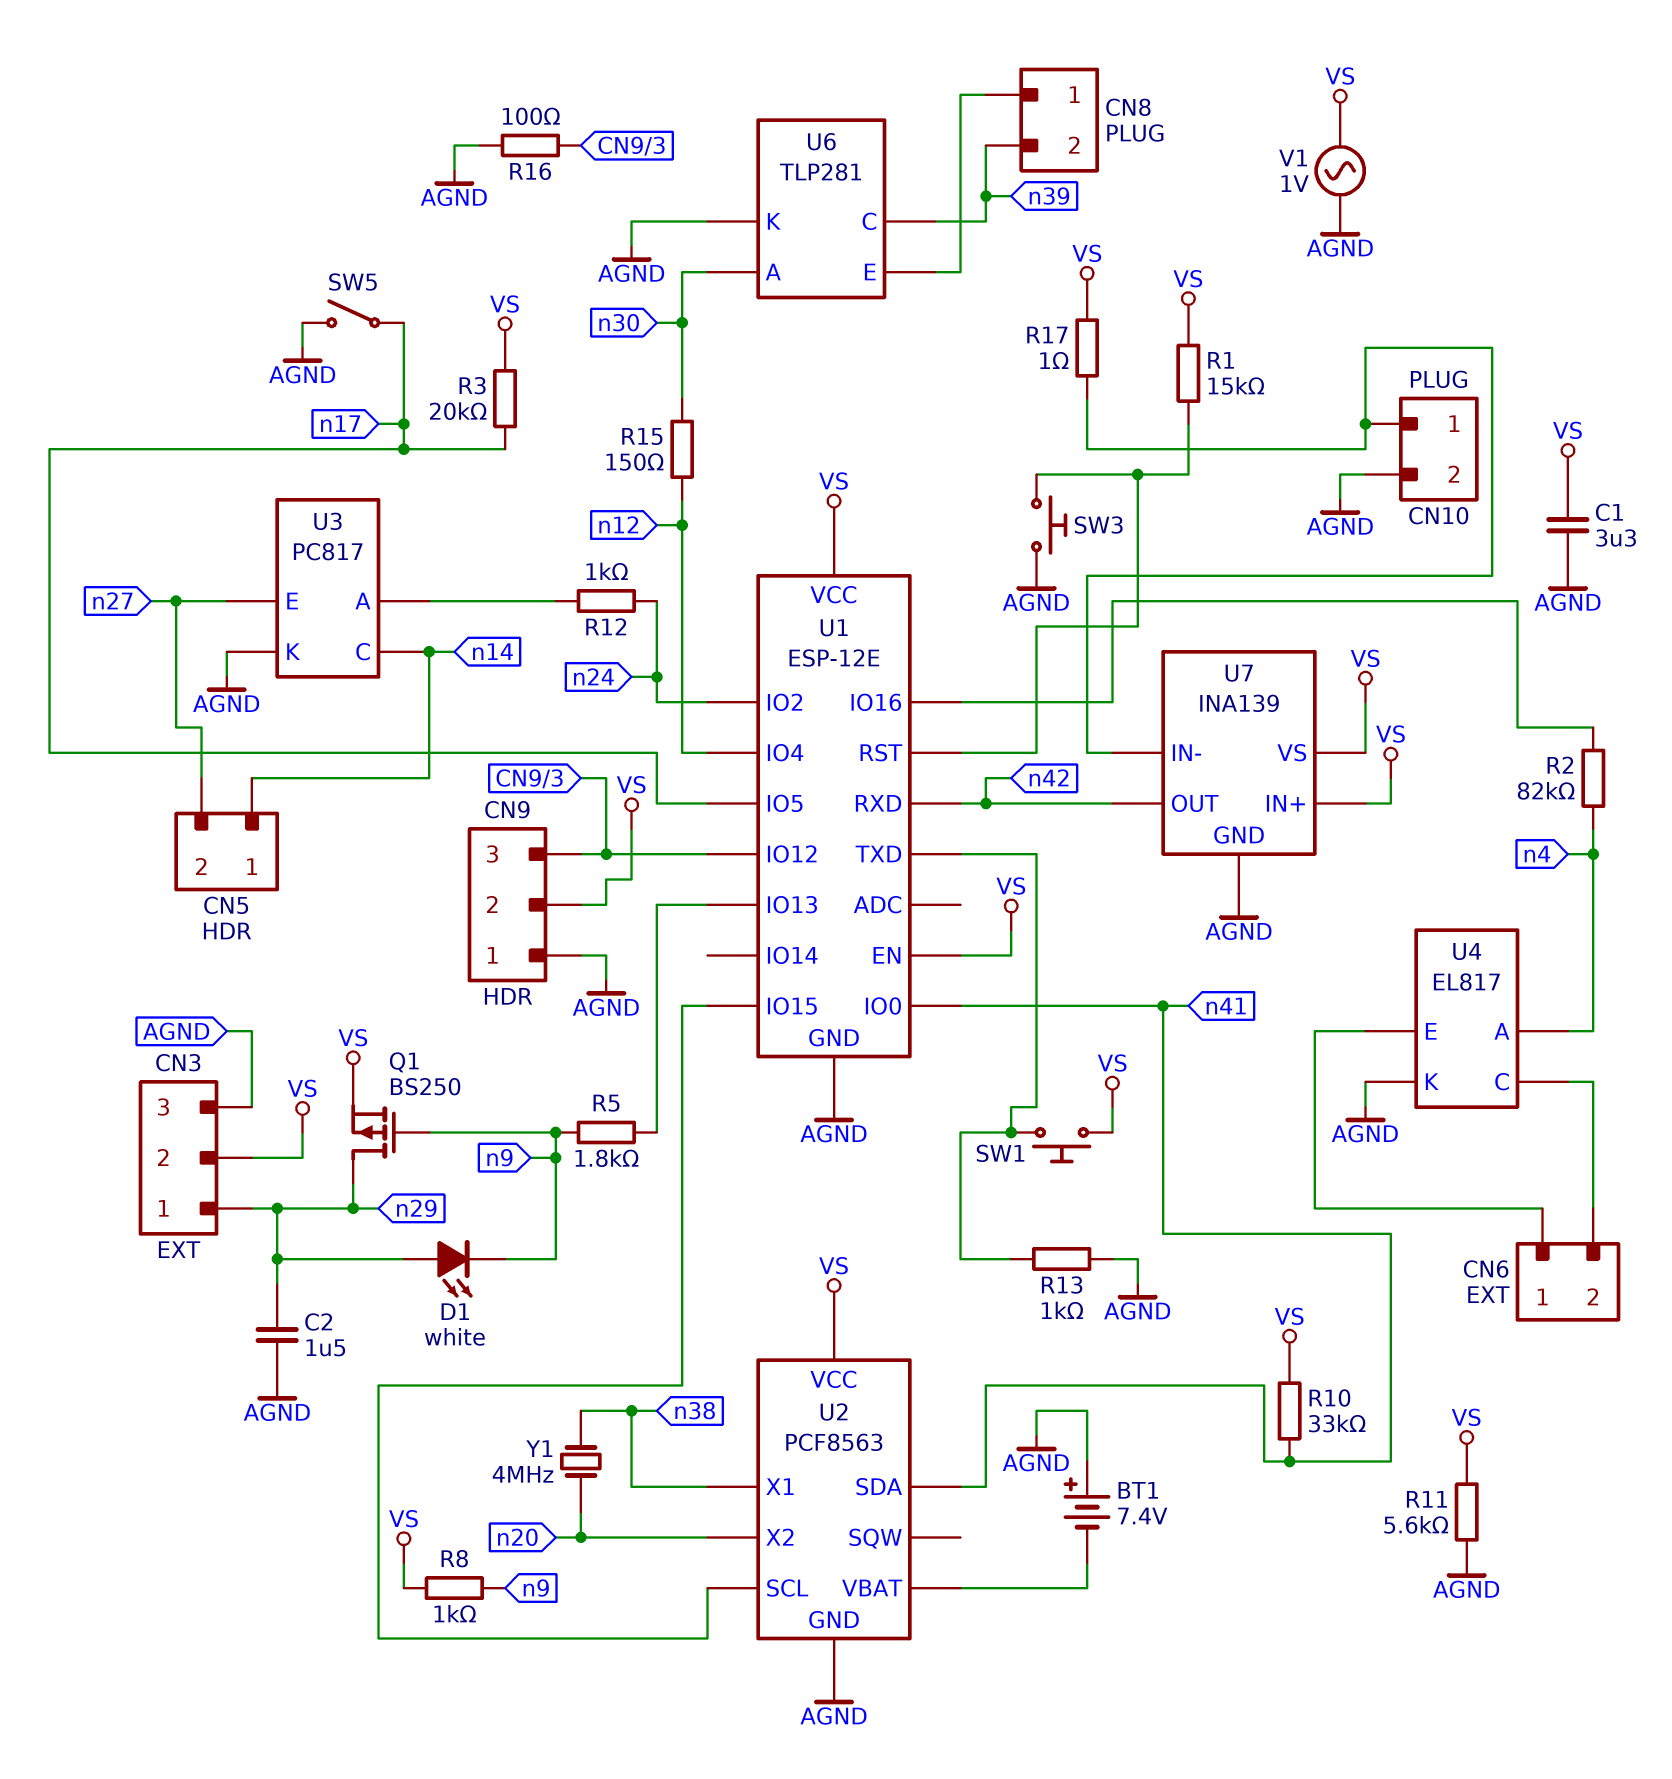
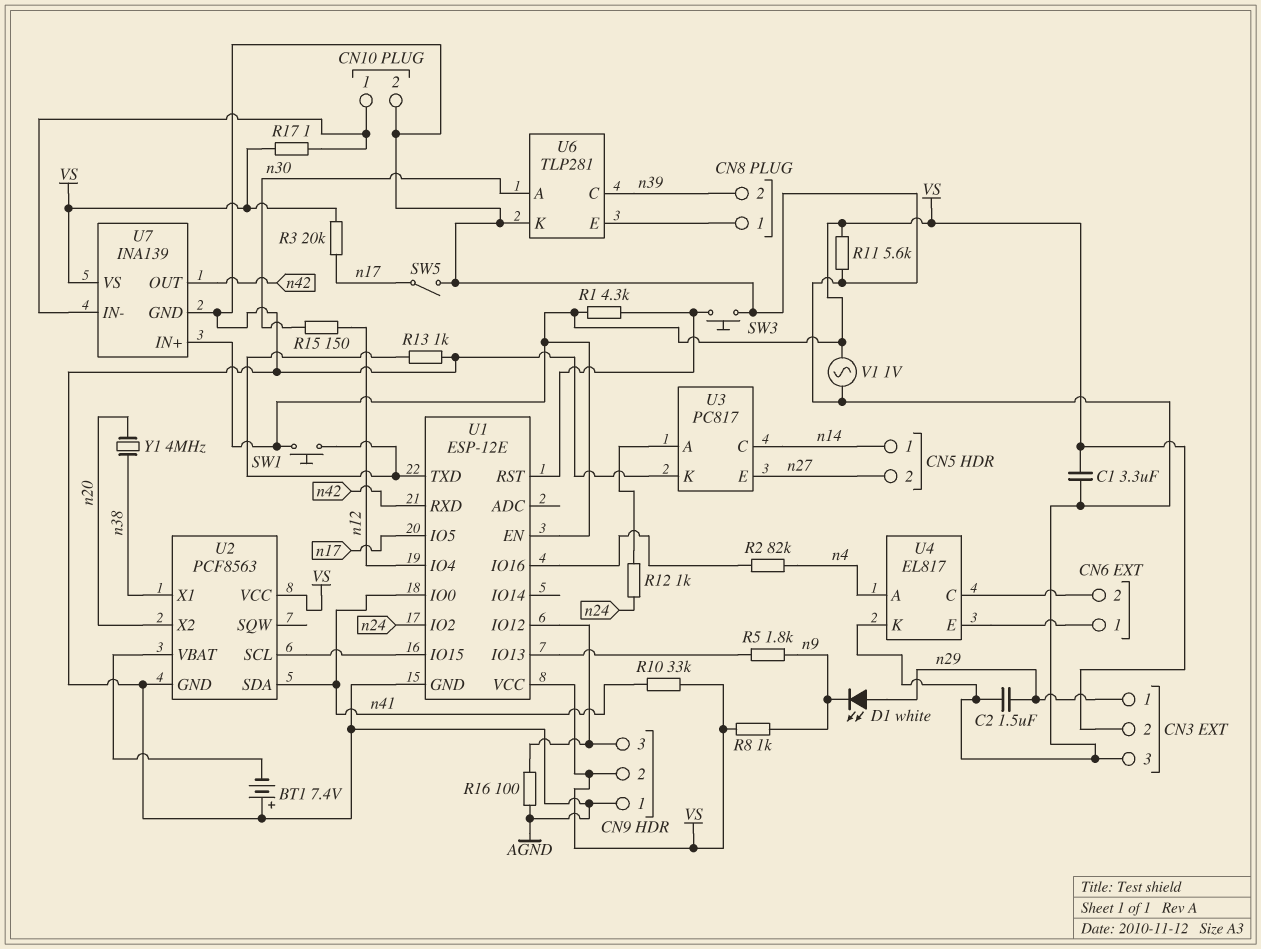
Q1: PMOS BS250 (G n9, D n29, S VS) -> none
R1: 15k (U1/RST, VS) -> 4.3k (U1/RST, VS)

